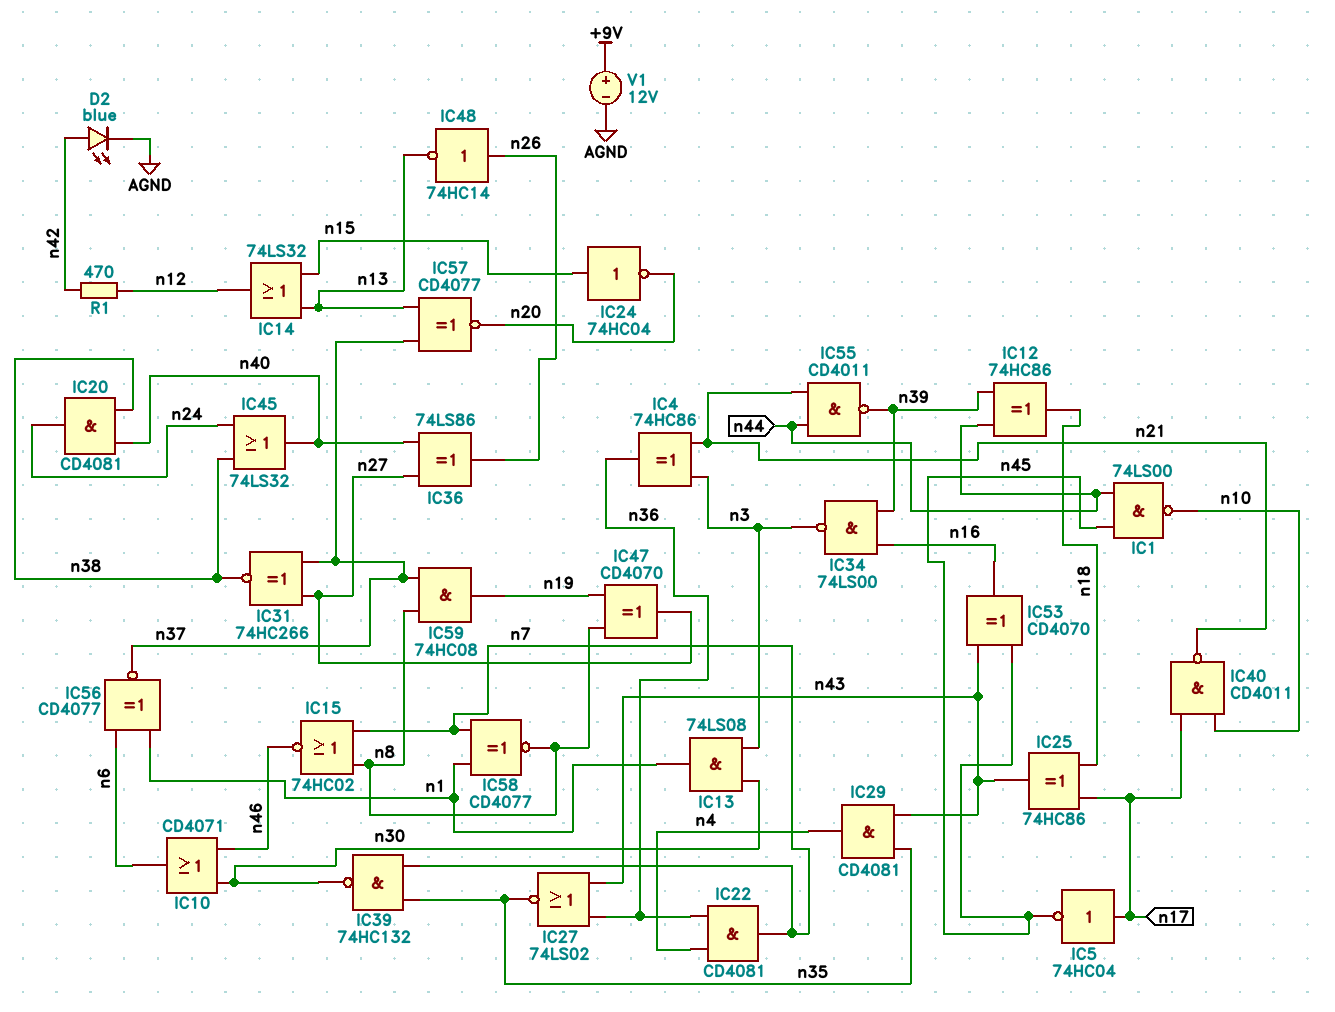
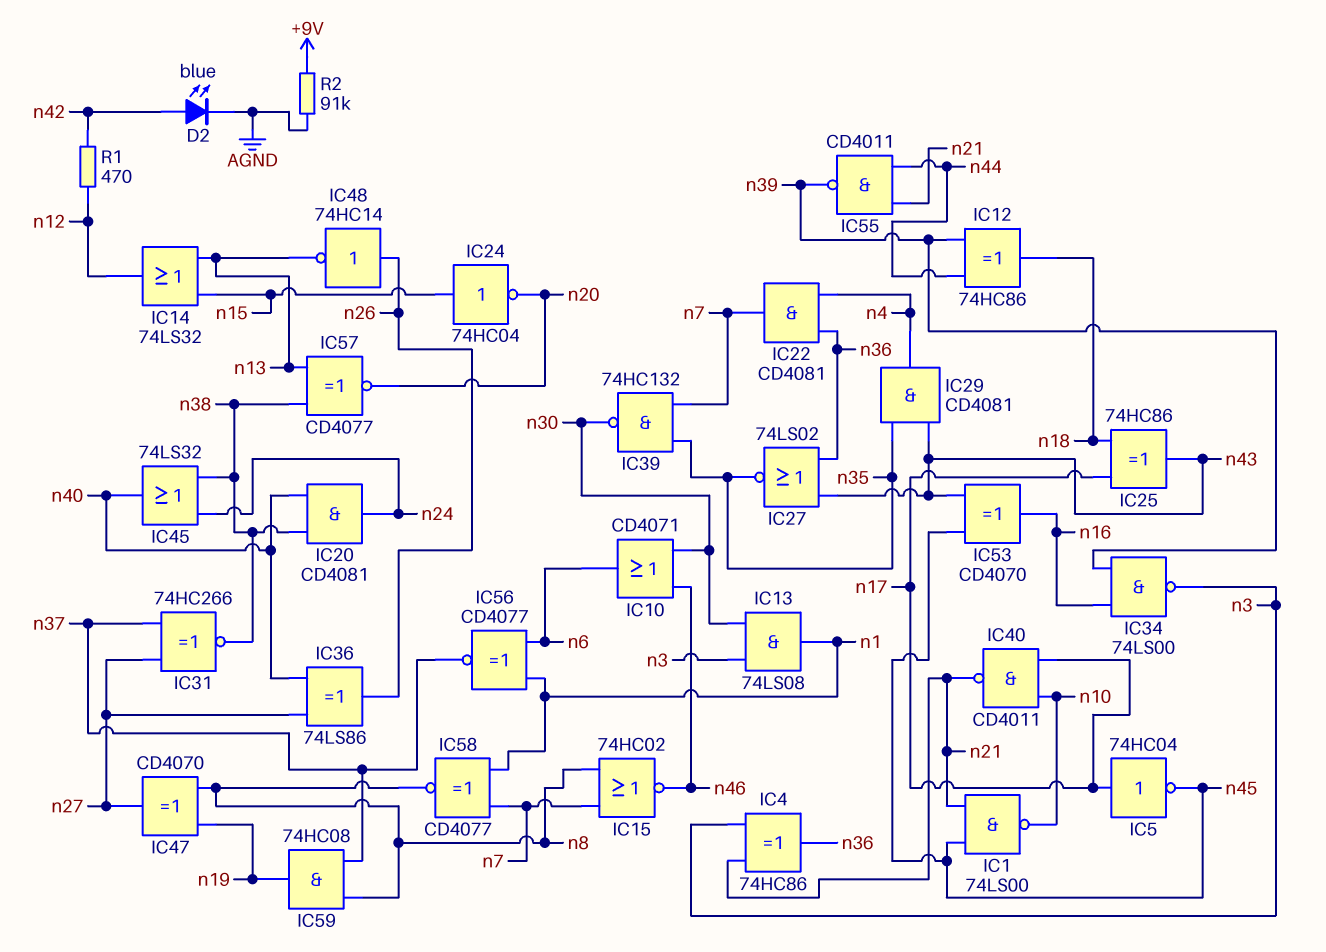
IC1: NAND 74LS00 (in n44, in n45, out n10) -> NAND 74LS00 (in n21, in n45, out n10)
IC57: XNOR CD4077 (in n13, in n37, out n20) -> XNOR CD4077 (in n13, in n38, out n20)
R2: none -> 91k (+9V, AGND)
V1: 12V (plus +9V, minus AGND) -> none

